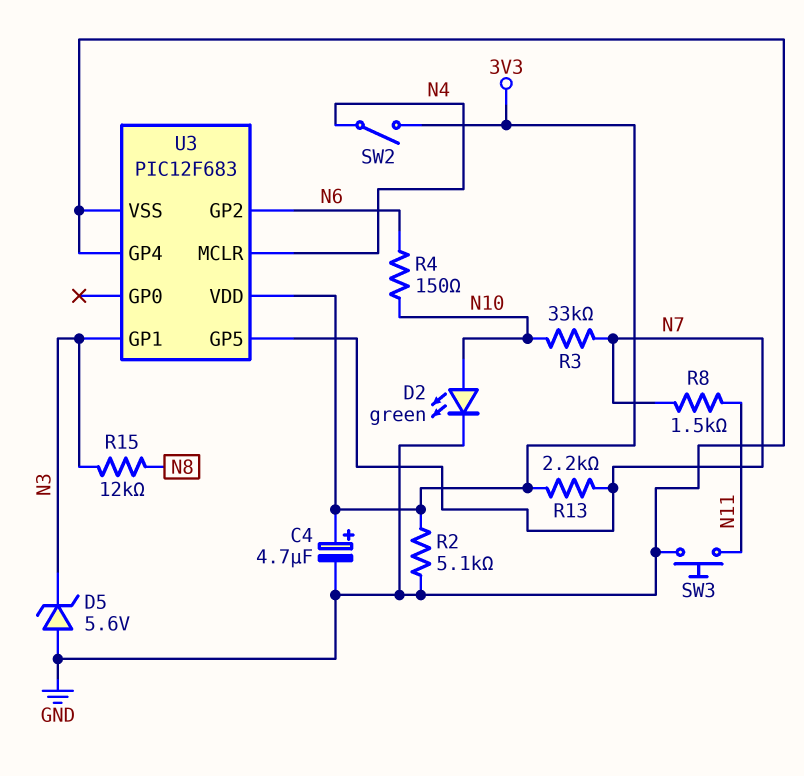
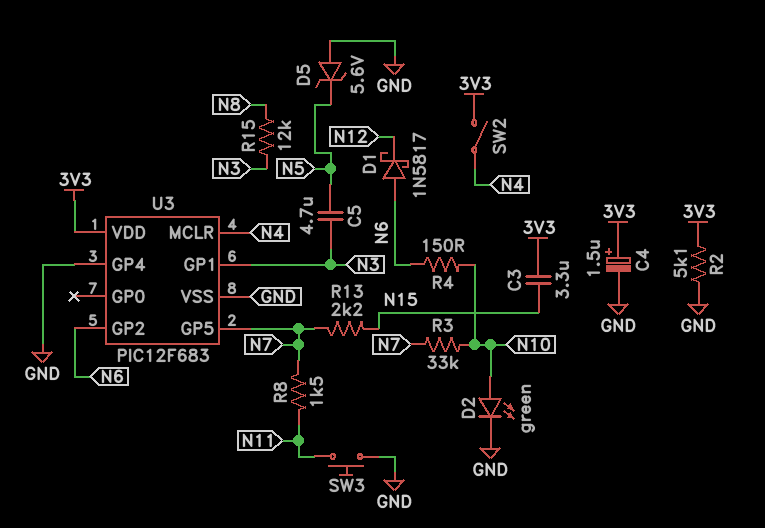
C3: none -> 3.3uF (3V3, N15)
C4: 4.7uF (plus 3V3, minus GND) -> 1.5uF (plus 3V3, minus GND)
C5: none -> 4.7uF (N3, N5)
D1: none -> schottky 1N5817 (A N6, K N12)
D5: zener 5.6V (A GND, K N3) -> zener 5.6V (A GND, K N5)
R13: 2.2k (3V3, N7) -> 2.2k (N7, N15)

